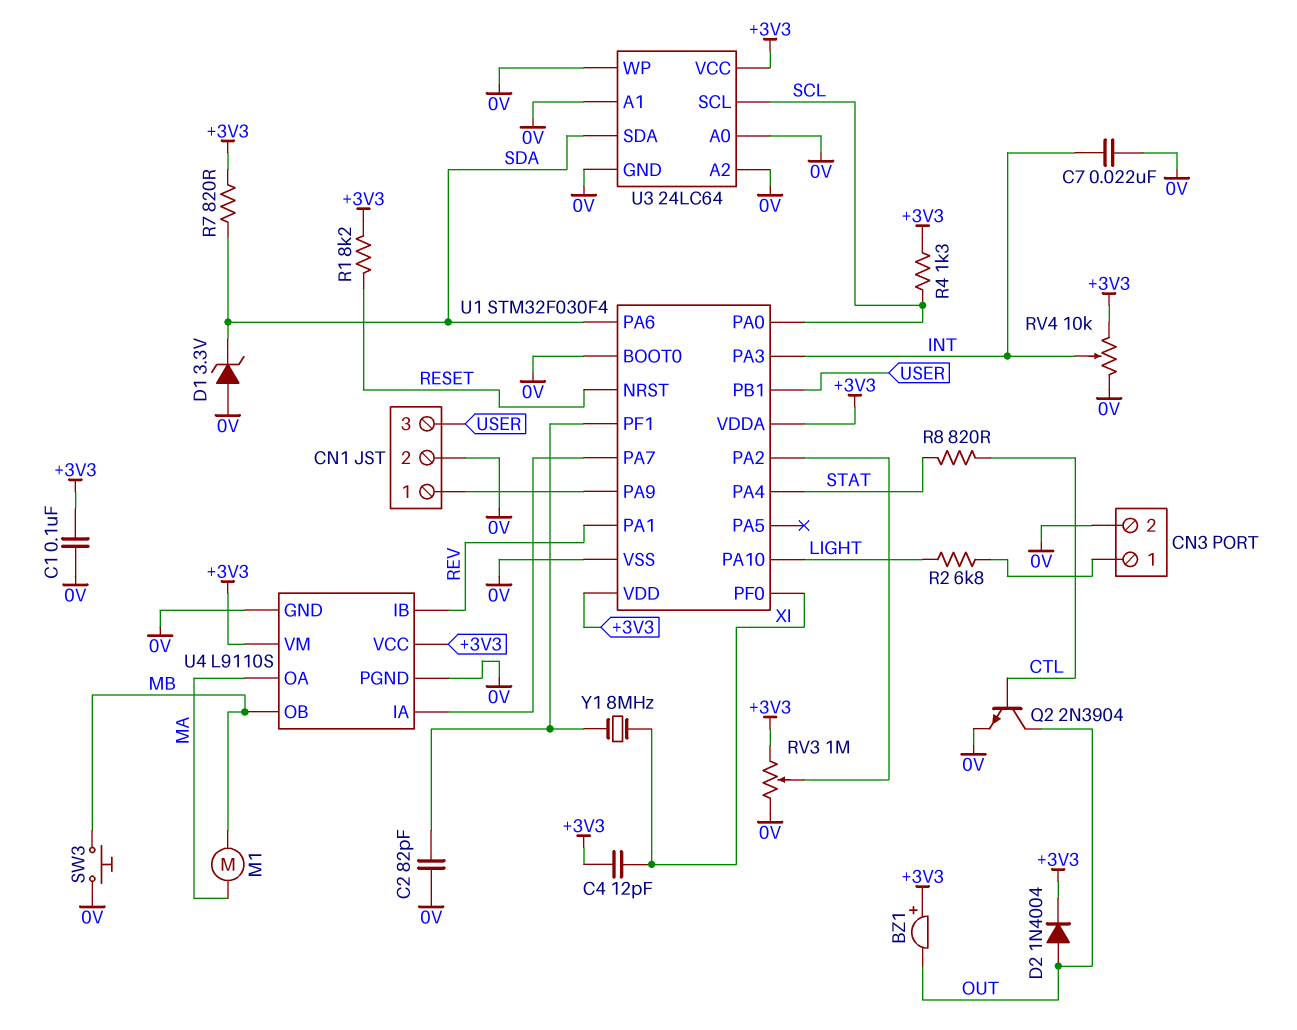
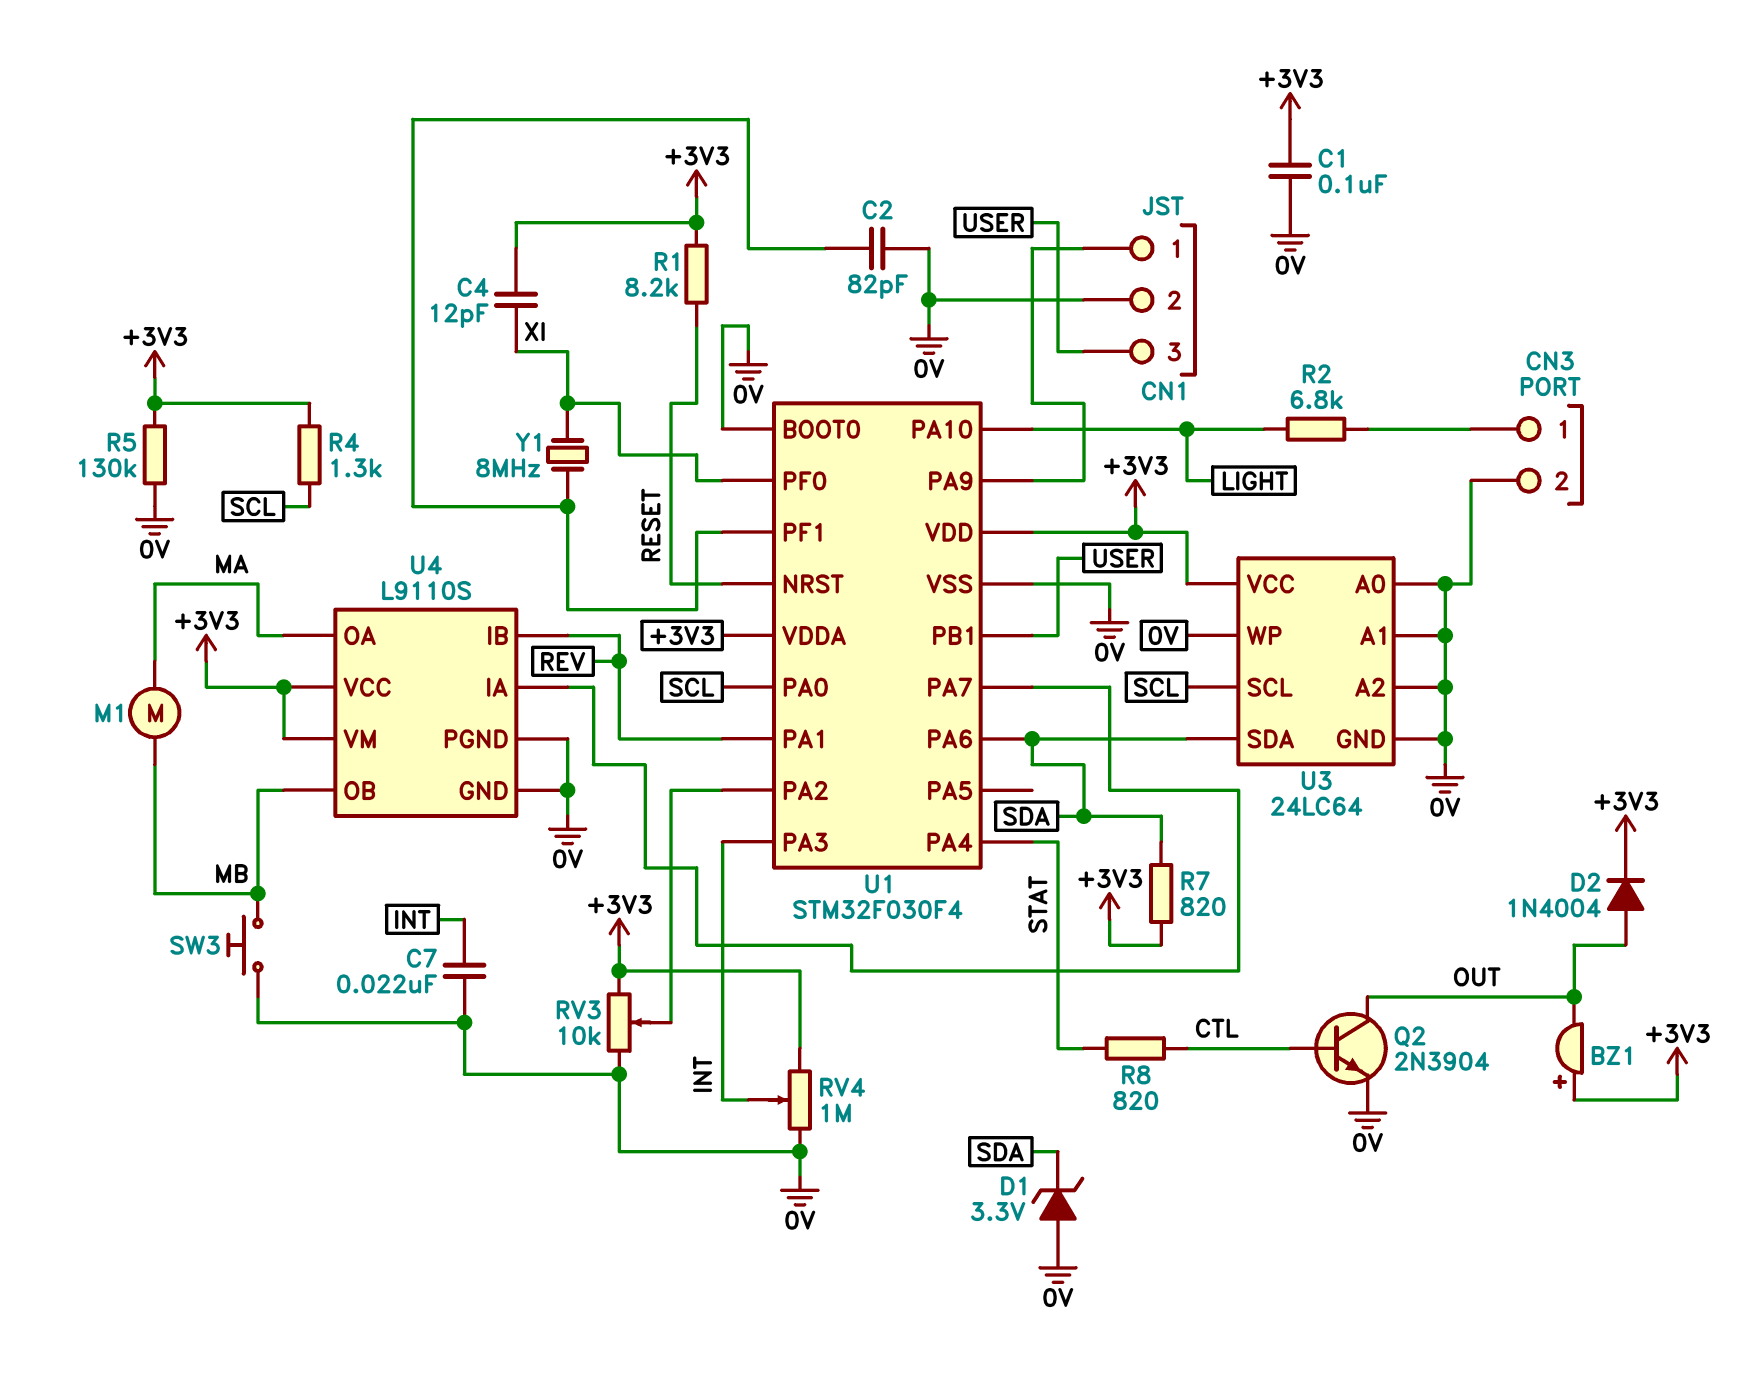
R5: none -> 130k (+3V3, 0V)
RV3: 1M (+3V3, 0V, wiper U1/PA2) -> 10k (+3V3, 0V, wiper U1/PA2)
RV4: 10k (+3V3, 0V, wiper INT) -> 1M (+3V3, 0V, wiper INT)

